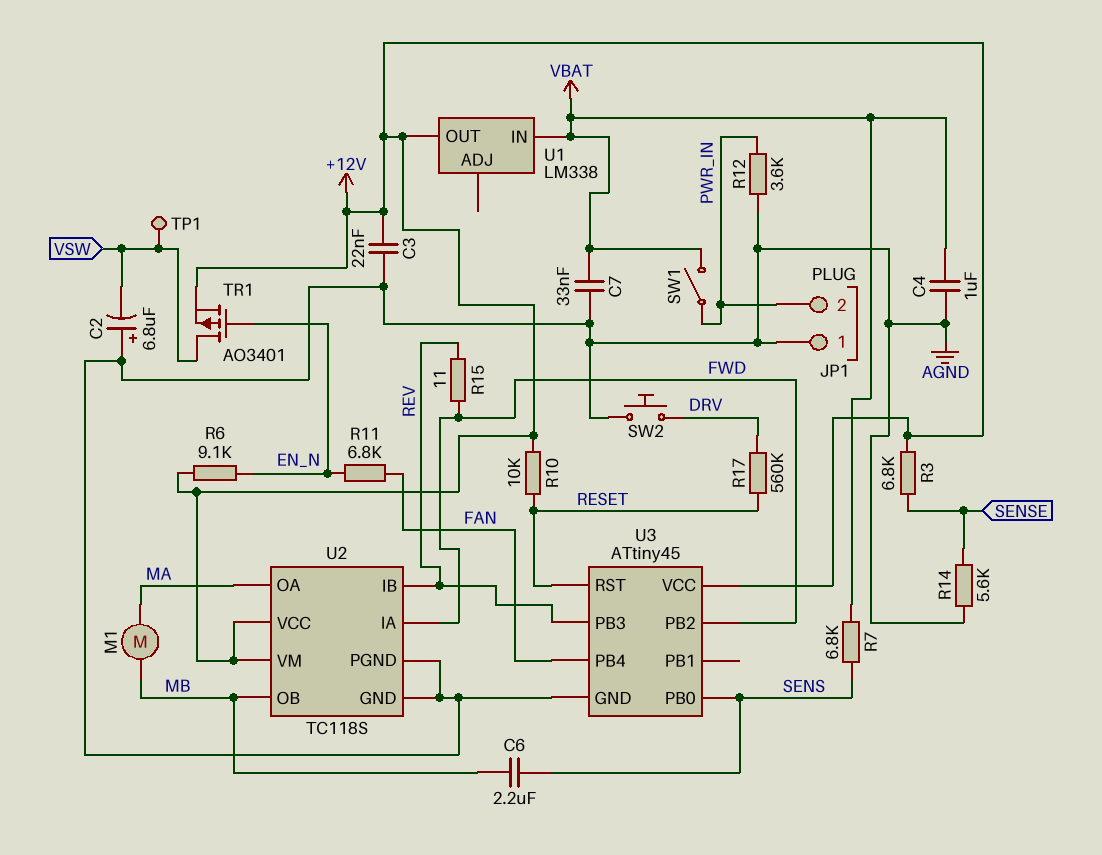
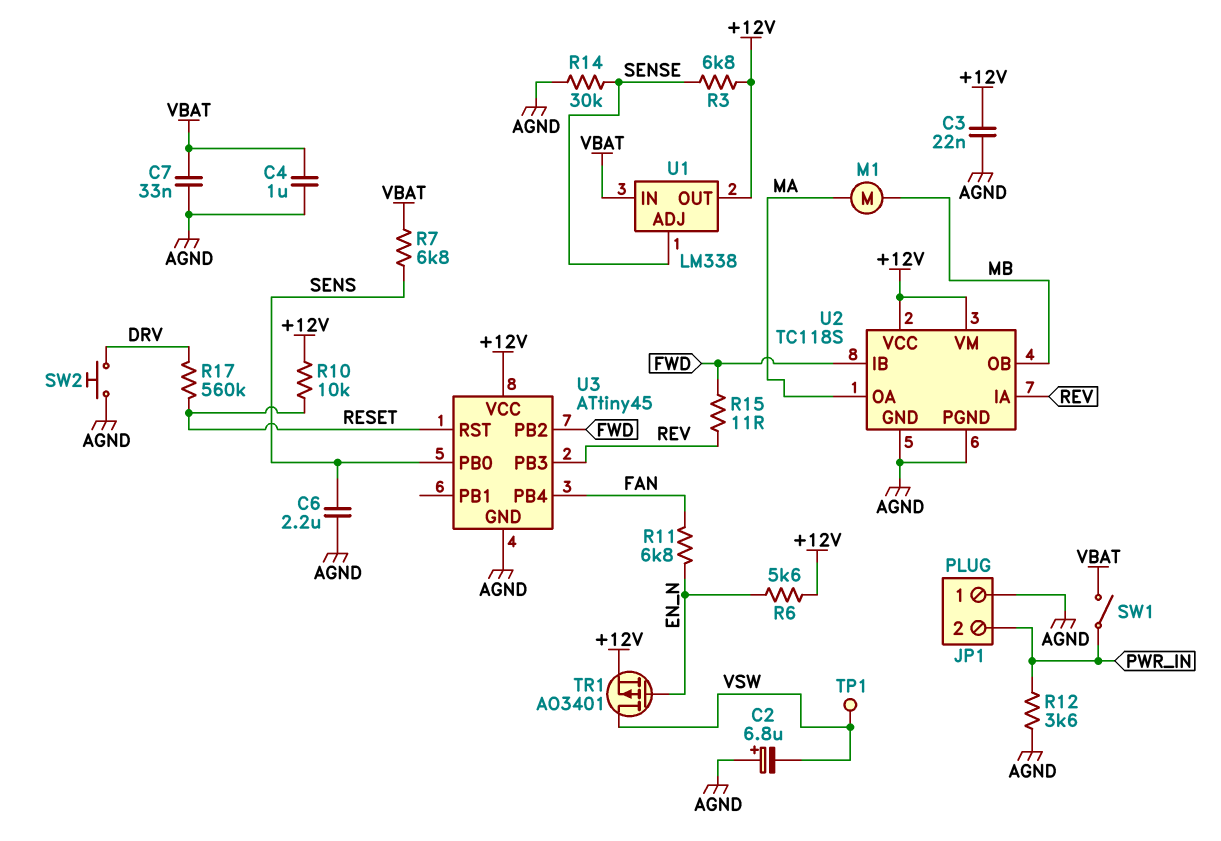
C6: 2.2uF (MB, SENS) -> 2.2uF (AGND, SENS)
R6: 9.1k (+12V, EN_N) -> 5.6k (+12V, EN_N)
R14: 5.6k (AGND, SENSE) -> 30k (AGND, SENSE)
U1 pin ADJ: none -> SENSE
U2 pin IA: FWD -> REV
U2 pin IB: REV -> FWD

